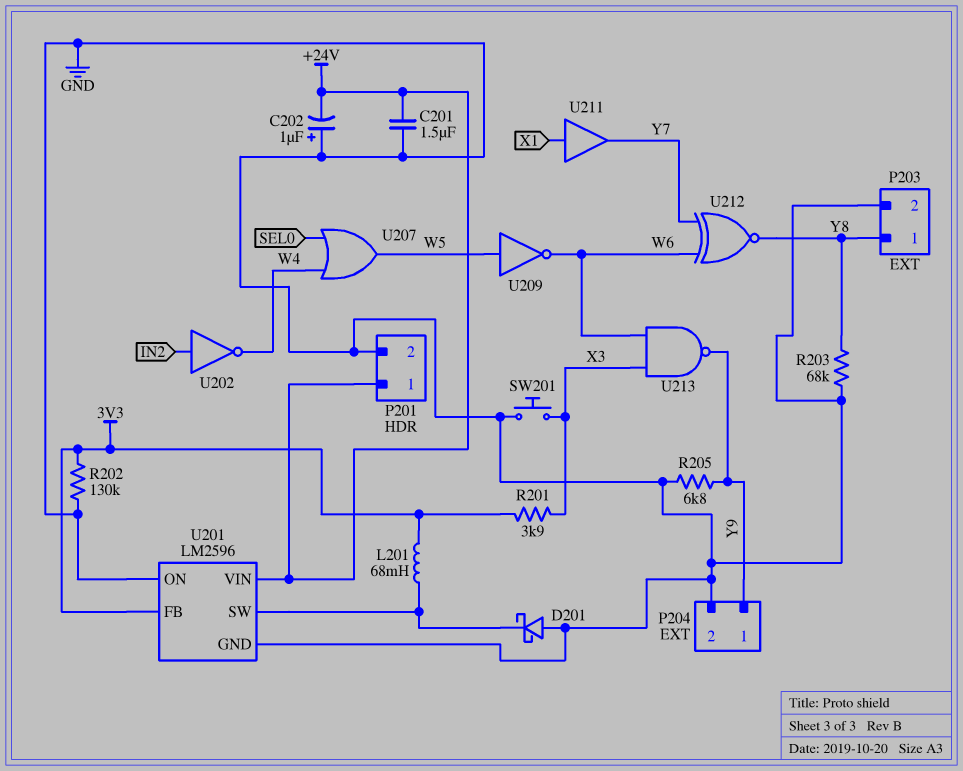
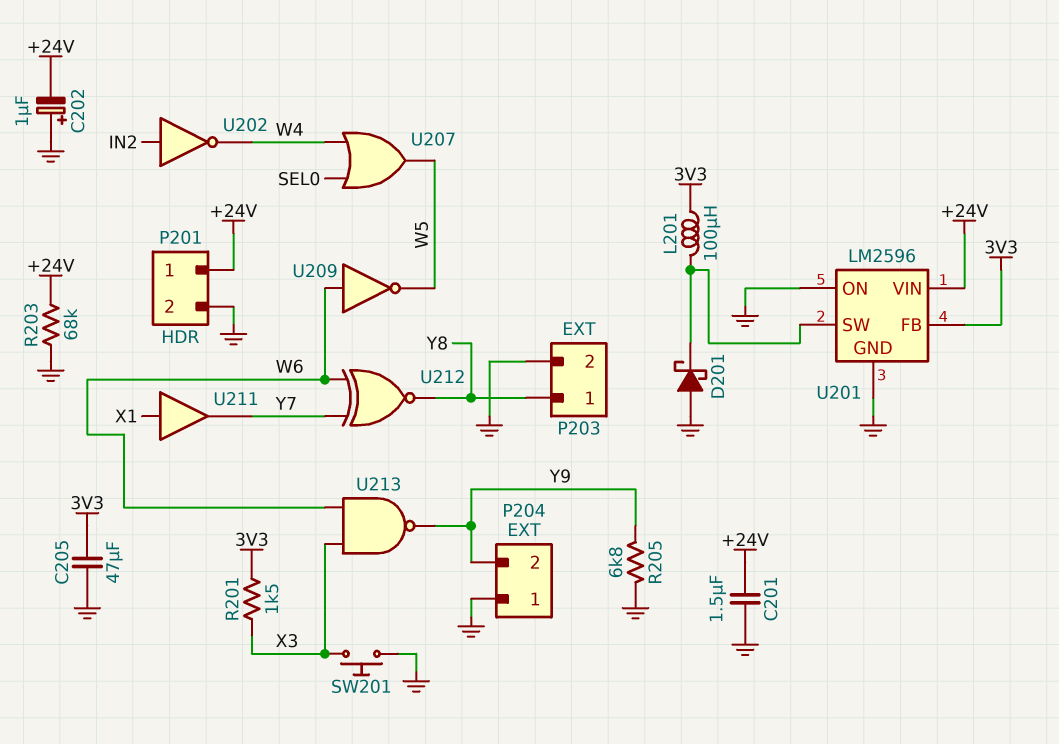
C205: none -> 47uF (3V3, GND)
L201: 68mH (3V3, U201/SW) -> 100uH (3V3, U201/SW)
P204 pin 1: Y9 -> GND
P204 pin 2: GND -> Y9
R201: 3.9k (3V3, X3) -> 1.5k (3V3, X3)
R202: 130k (3V3, GND) -> none
R203: 68k (GND, Y8) -> 68k (+24V, GND)
U209: NOT (in W5, out W6) -> NOT (in W6, out W5)

